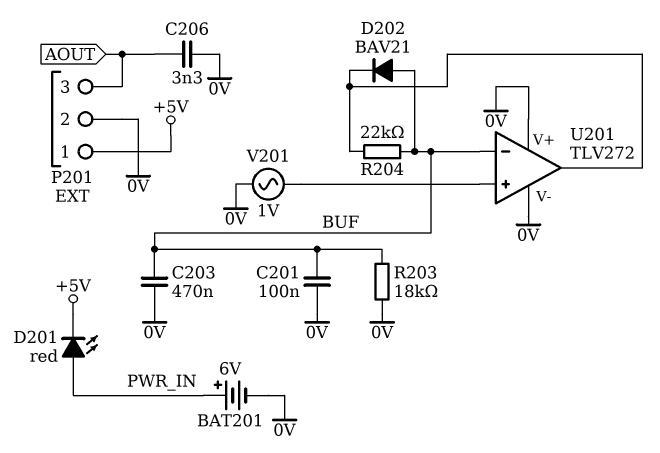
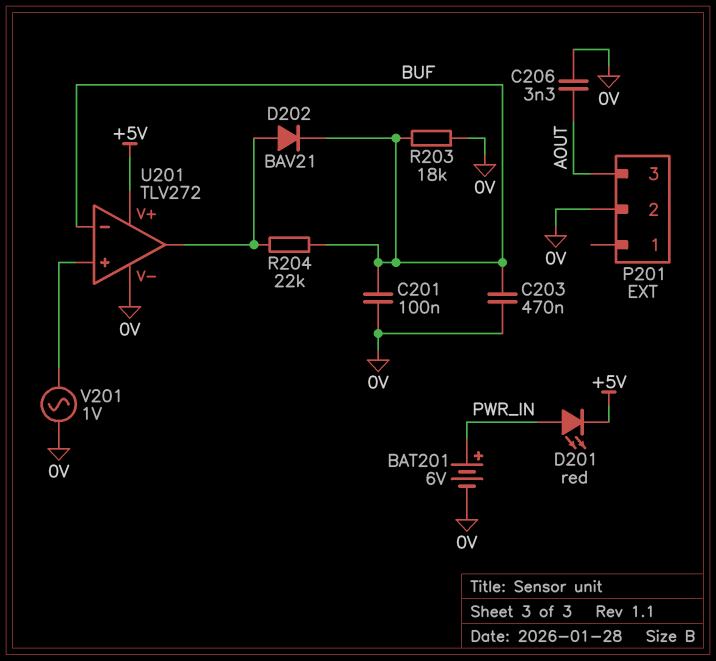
D202: diode BAV21 (A BUF, K U201/out) -> diode BAV21 (A U201/out, K BUF)
P201 pin 1: +5V -> none
U201 pin V+: 0V -> +5V

